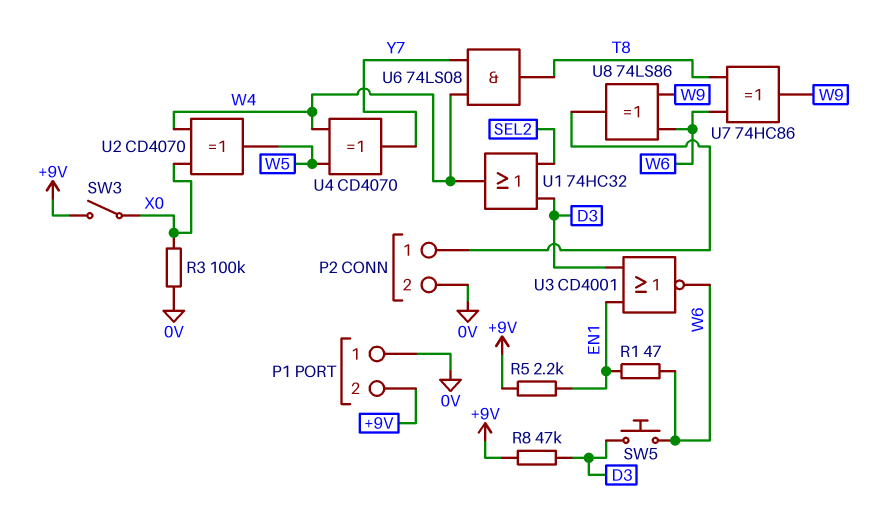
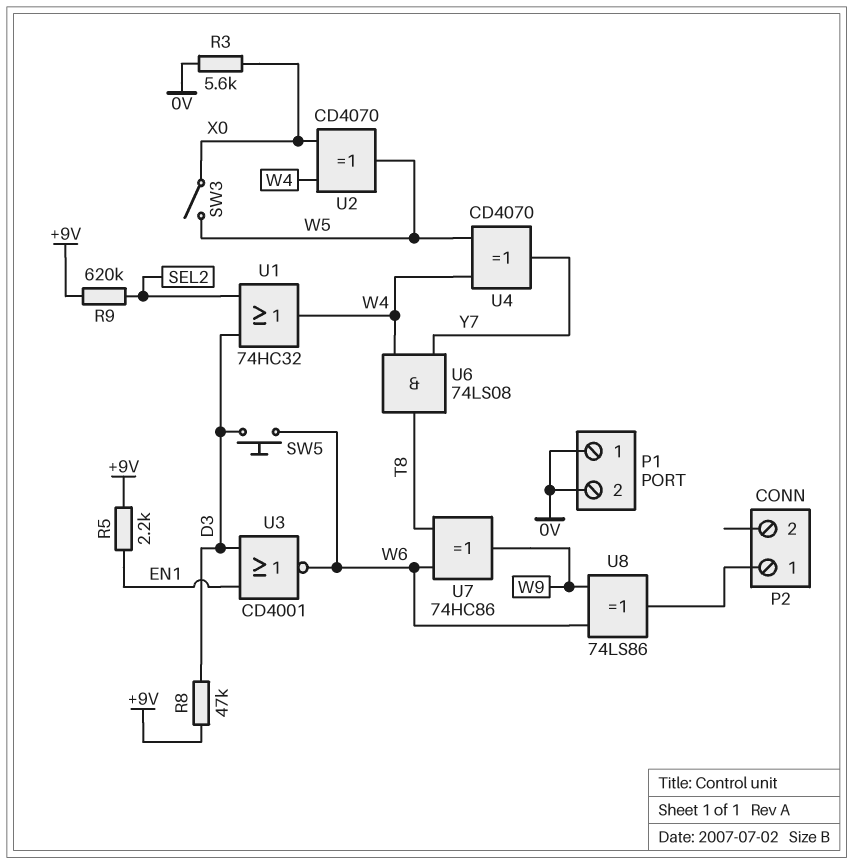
P1 pin 2: +9V -> 0V
P2 pin 2: 0V -> none
R1: 47 (EN1, W6) -> none
R3: 100k (0V, X0) -> 5.6k (0V, X0)
R9: none -> 620k (+9V, SEL2)
SW3: switch (+9V, X0) -> switch (W5, X0)

